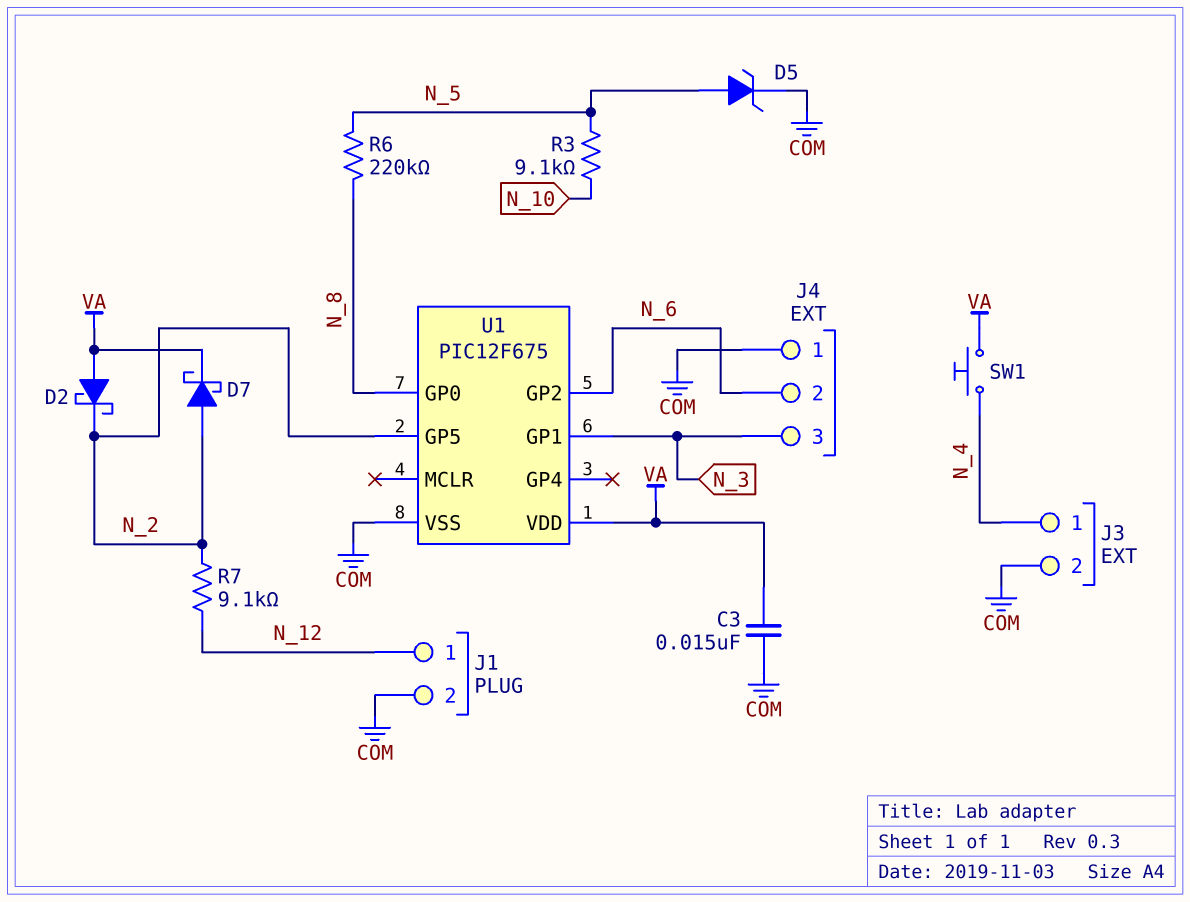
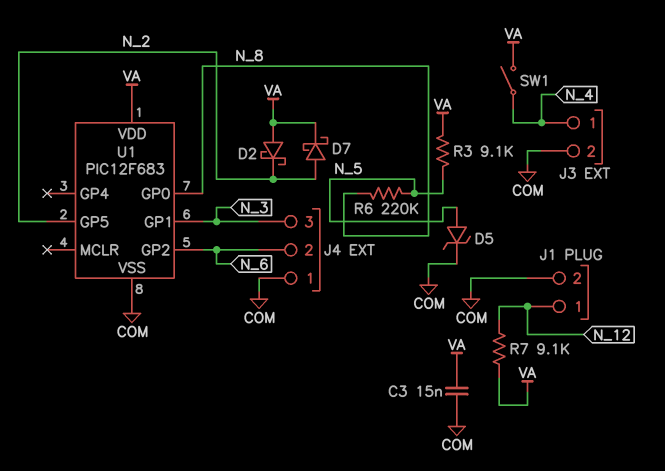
R3: 9.1k (N_5, N_10) -> 9.1k (N_5, VA)
R7: 9.1k (N_2, N_12) -> 9.1k (N_12, VA)
SW1: button (N_4, VA) -> switch (N_4, VA)
U1: PIC12F675 -> PIC12F683

